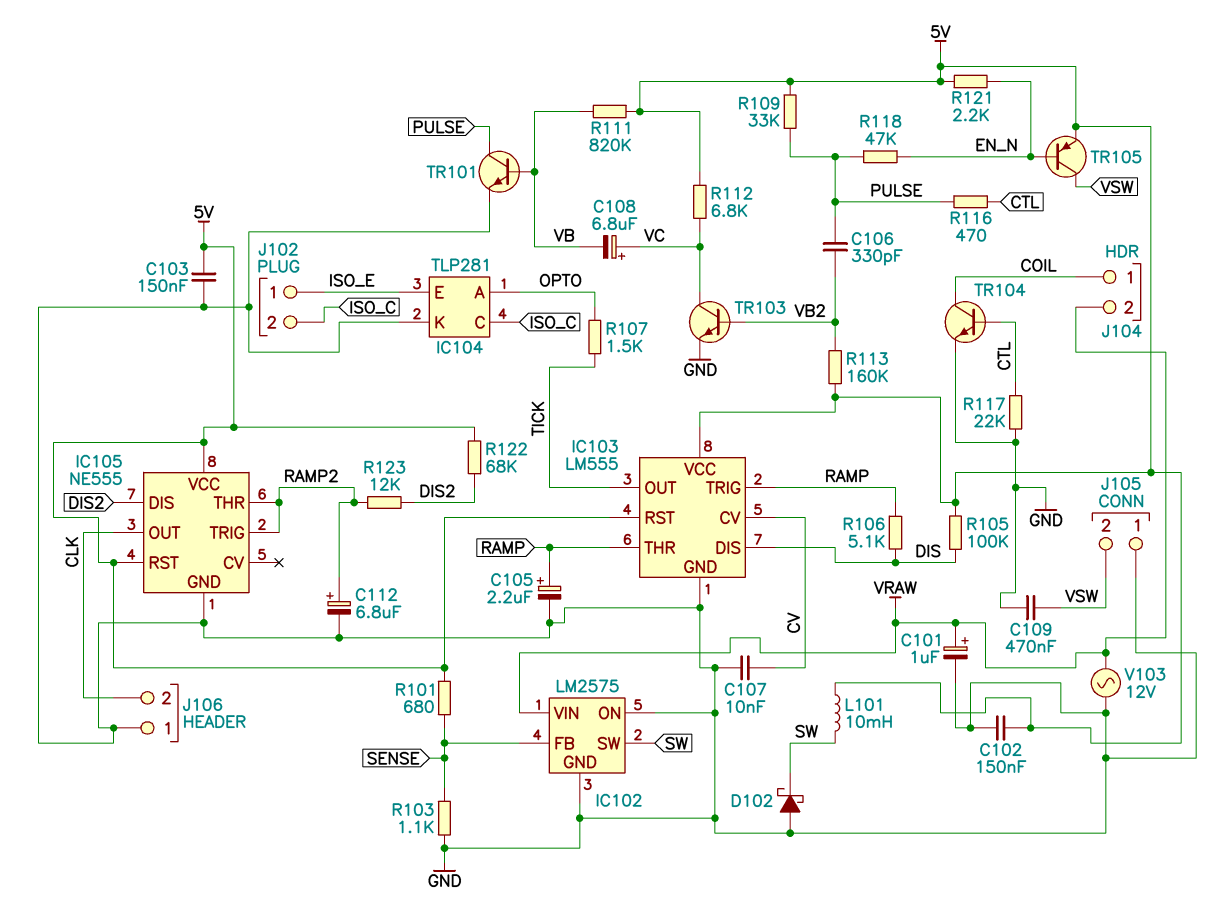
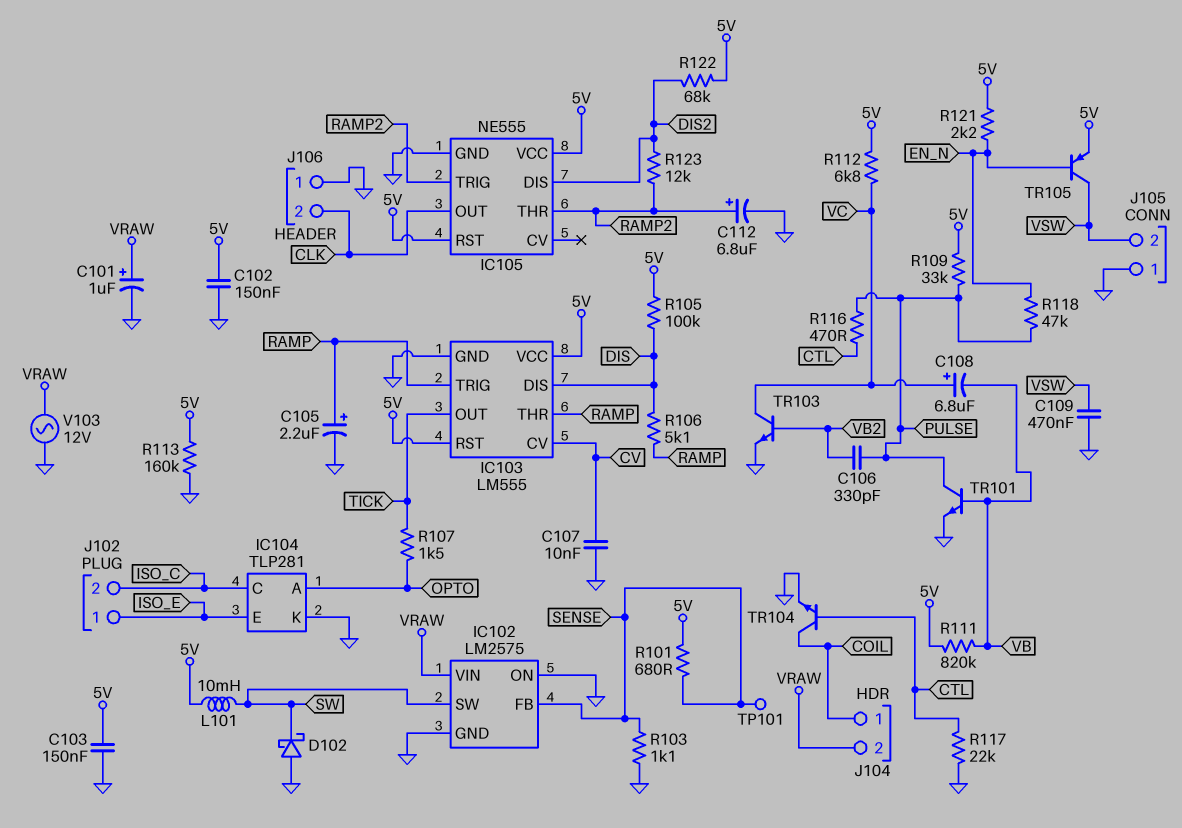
R113: 160k (5V, VB2) -> 160k (5V, GND)
TP101: none -> test point (SENSE)

